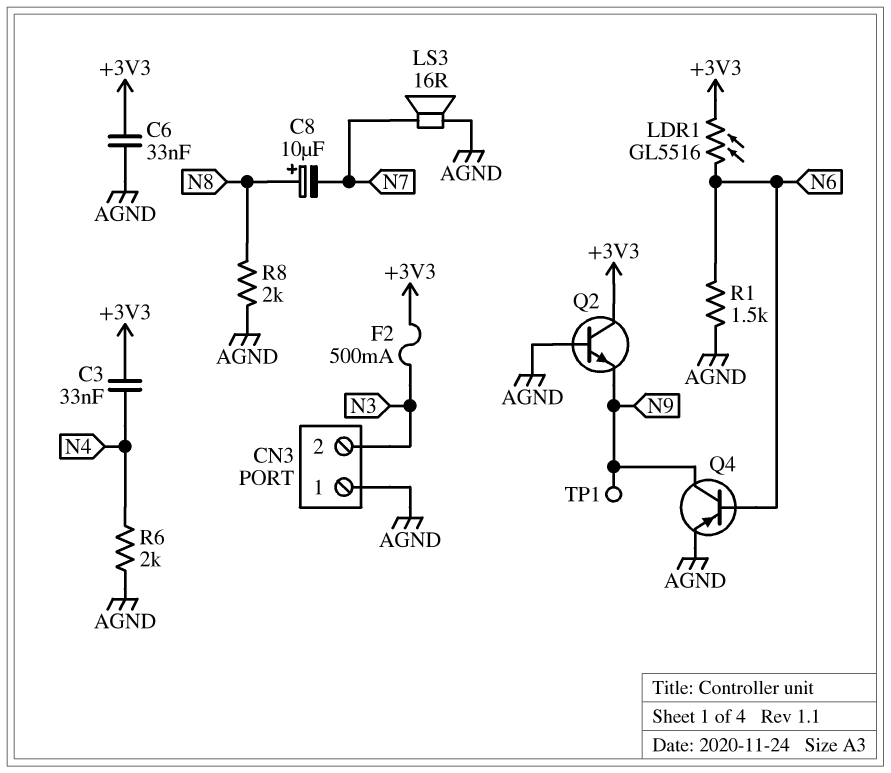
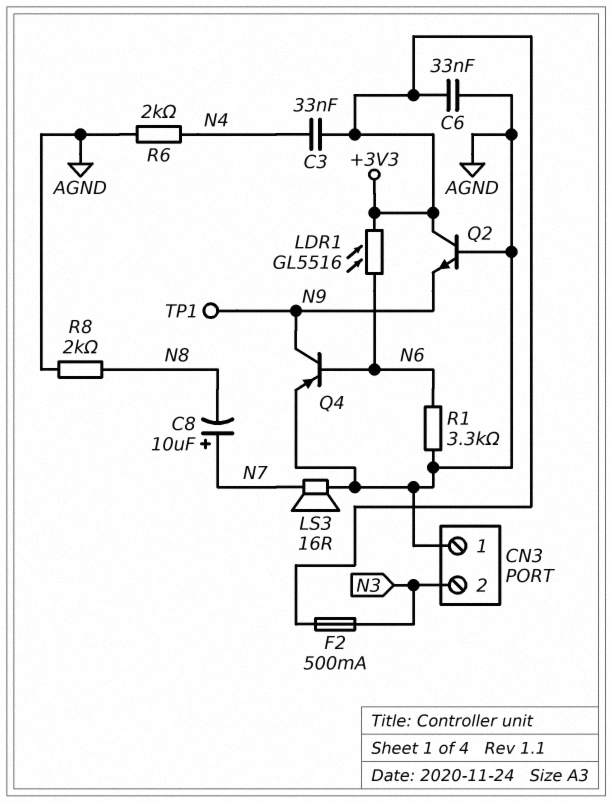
C8: 10uF (plus N8, minus N7) -> 10uF (plus N7, minus N8)
R1: 1.5k (AGND, N6) -> 3.3k (AGND, N6)

